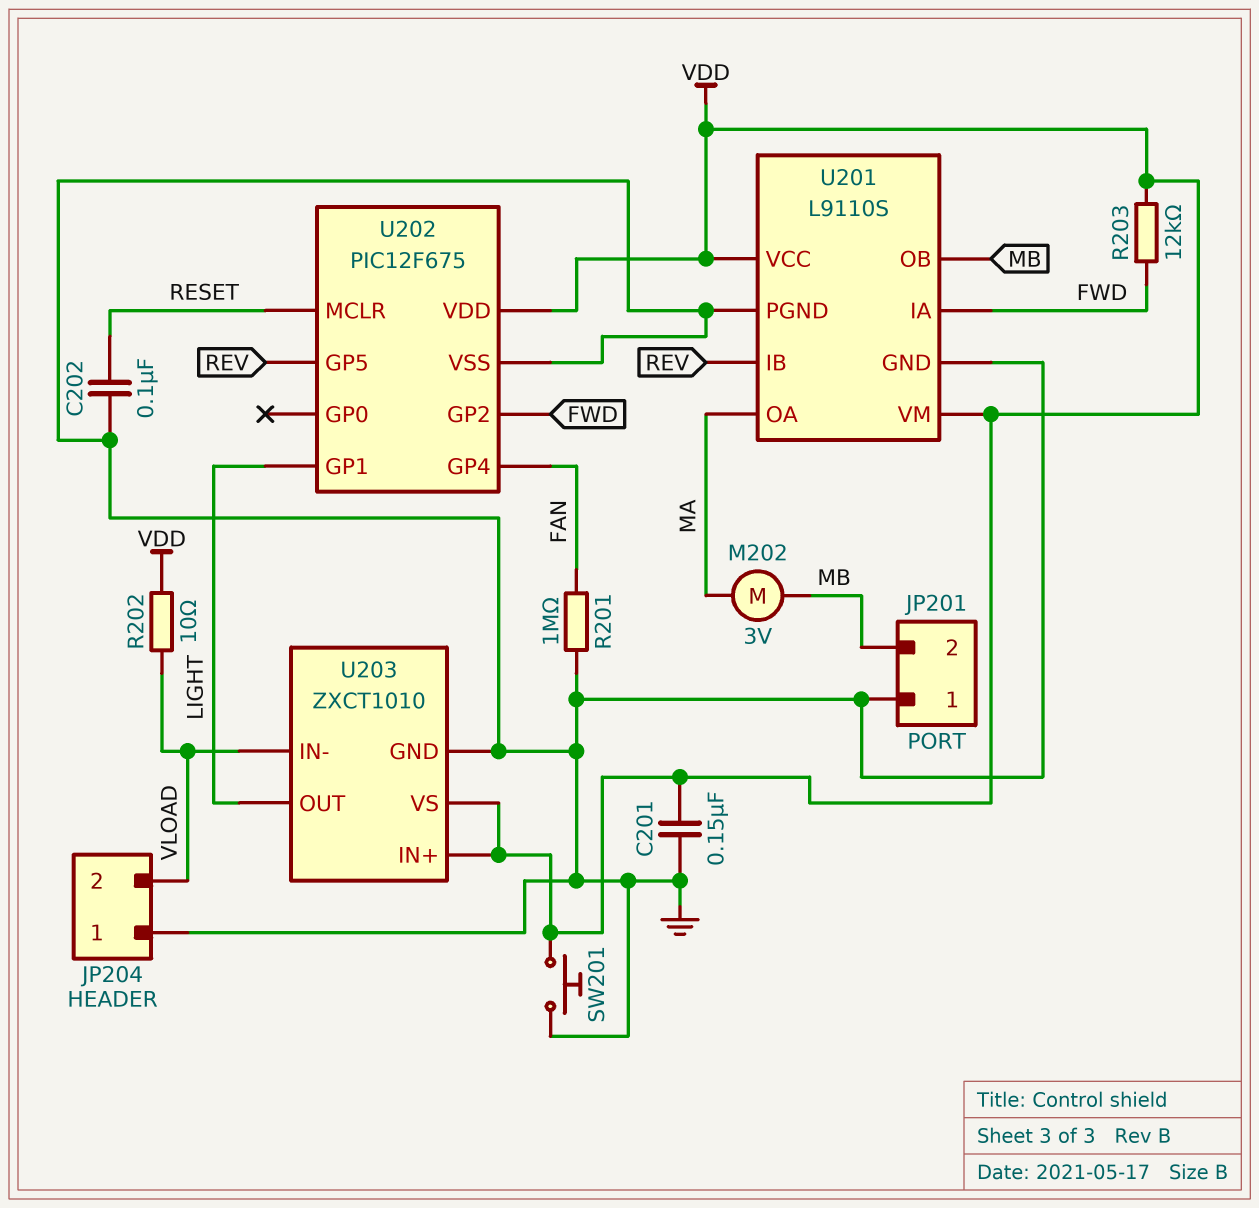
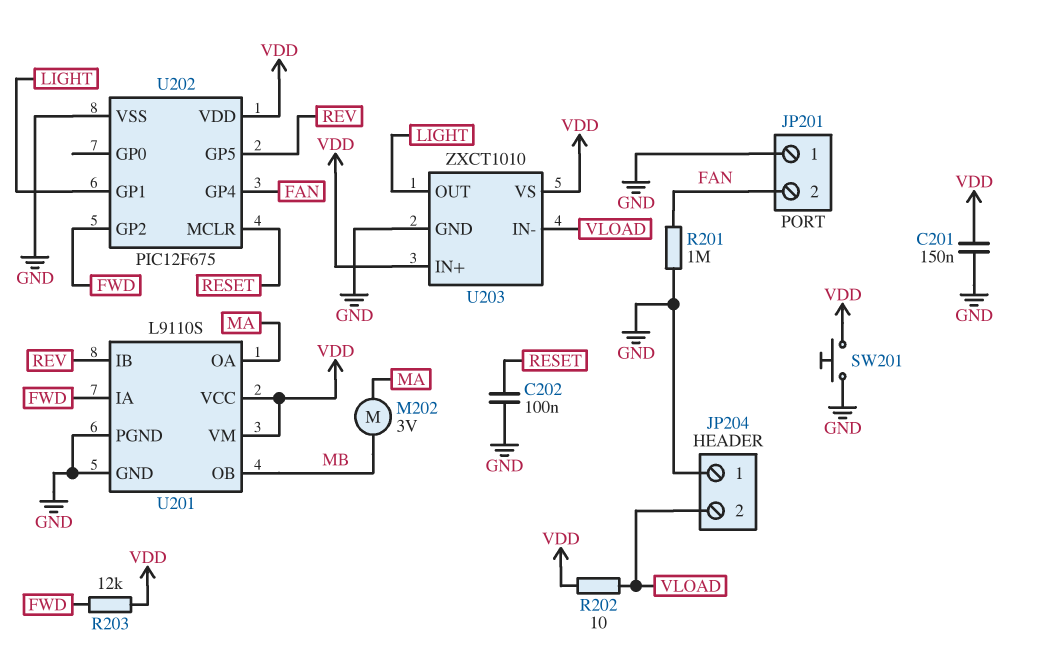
JP201 pin 2: MB -> FAN

